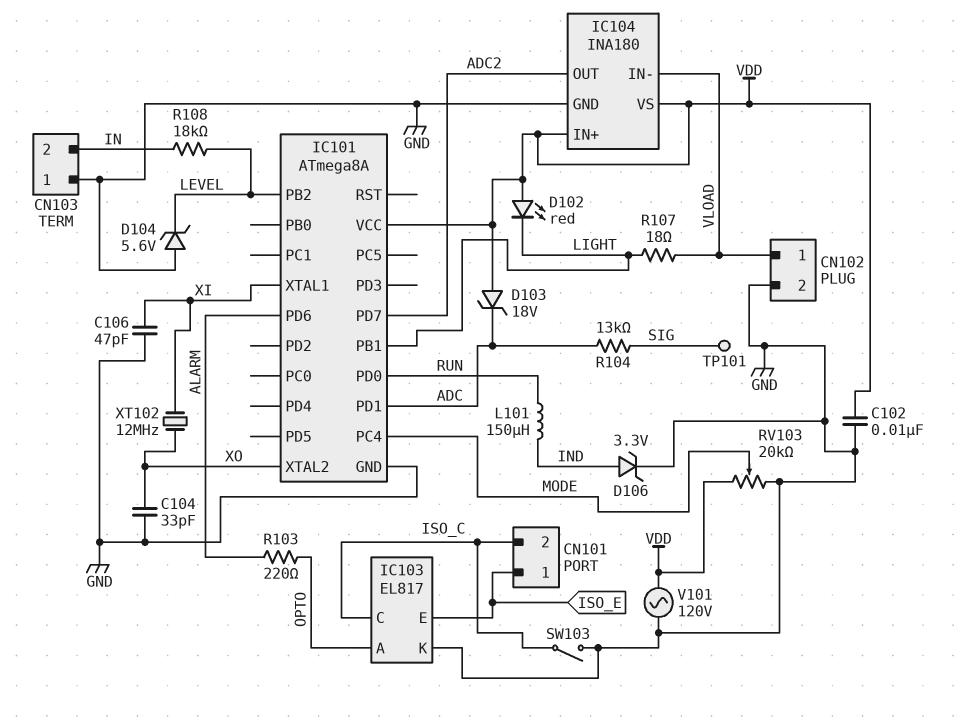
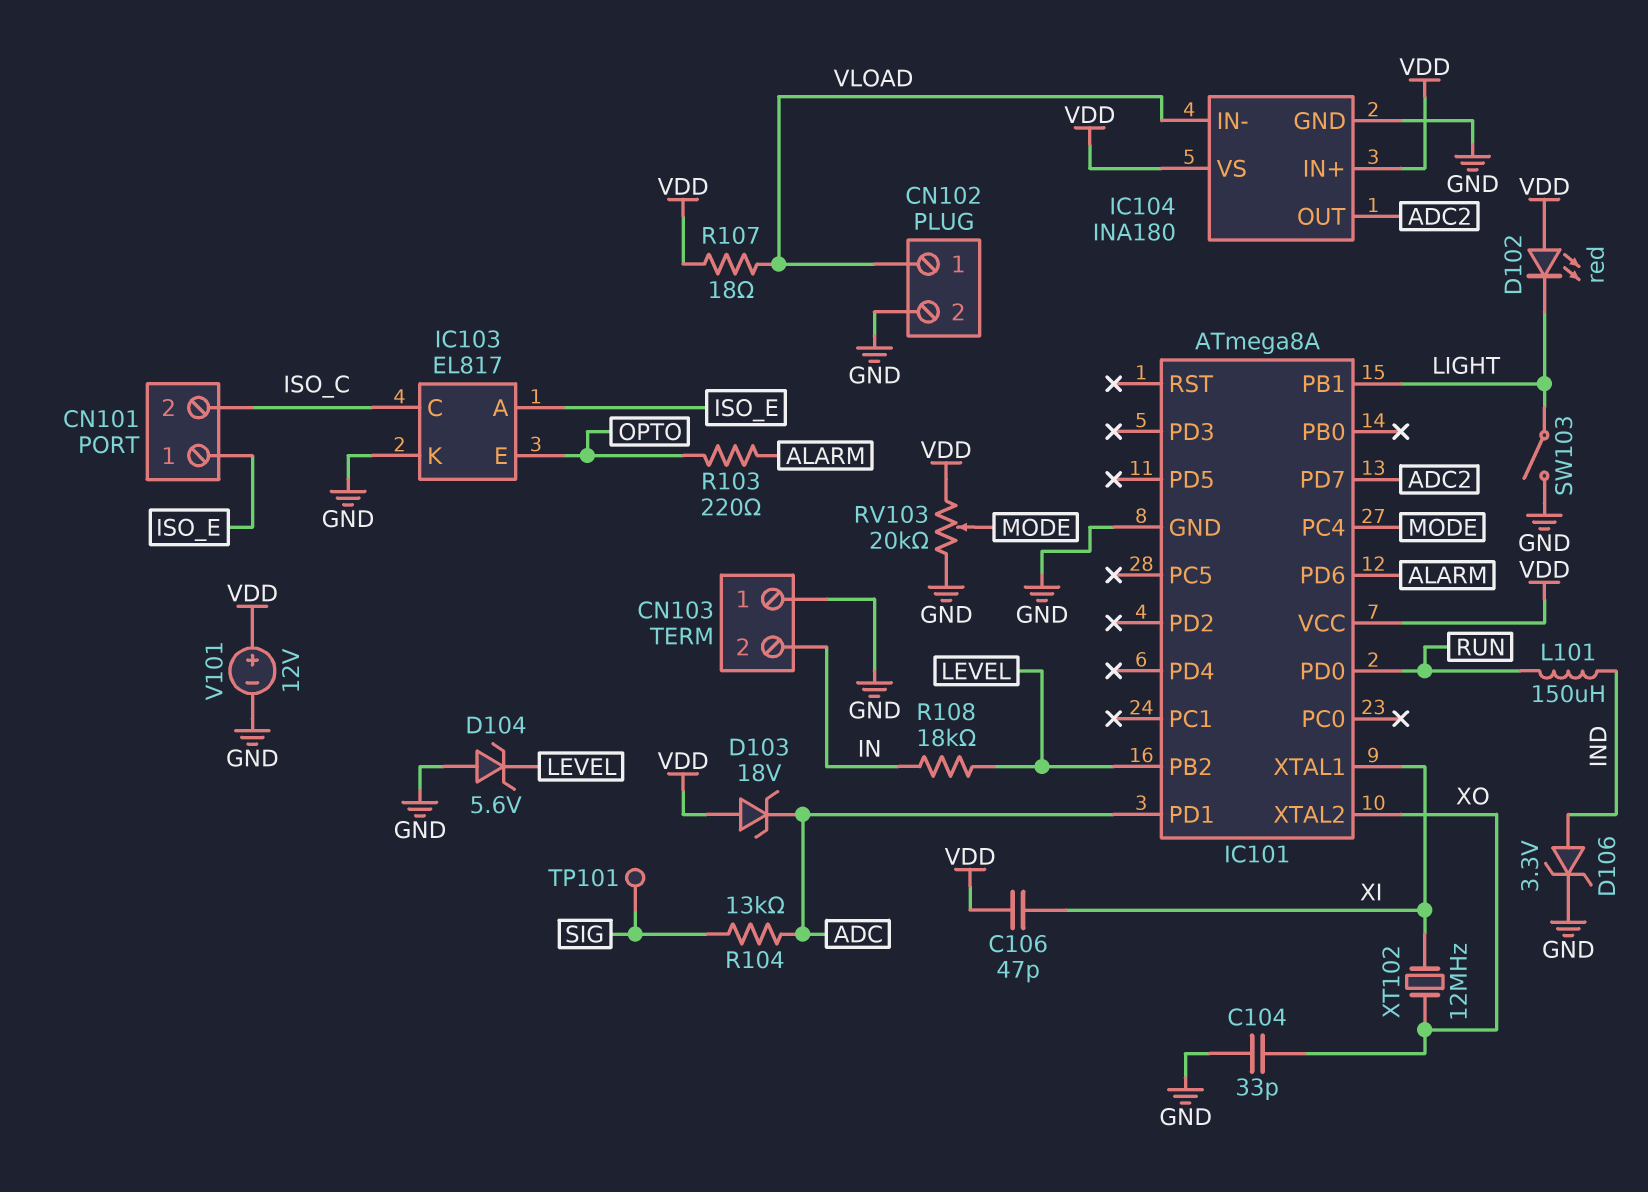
C102: 10nF (GND, VDD) -> none
C106: 47pF (GND, XI) -> 47pF (VDD, XI)
IC103 pin A: OPTO -> ISO_E
IC103 pin E: ISO_E -> OPTO
R107: 18 (LIGHT, VLOAD) -> 18 (VDD, VLOAD)
SW103: switch (GND, ISO_C) -> switch (GND, LIGHT)
V101: AC 120V (GND, VDD) -> 12V (plus VDD, minus GND)

